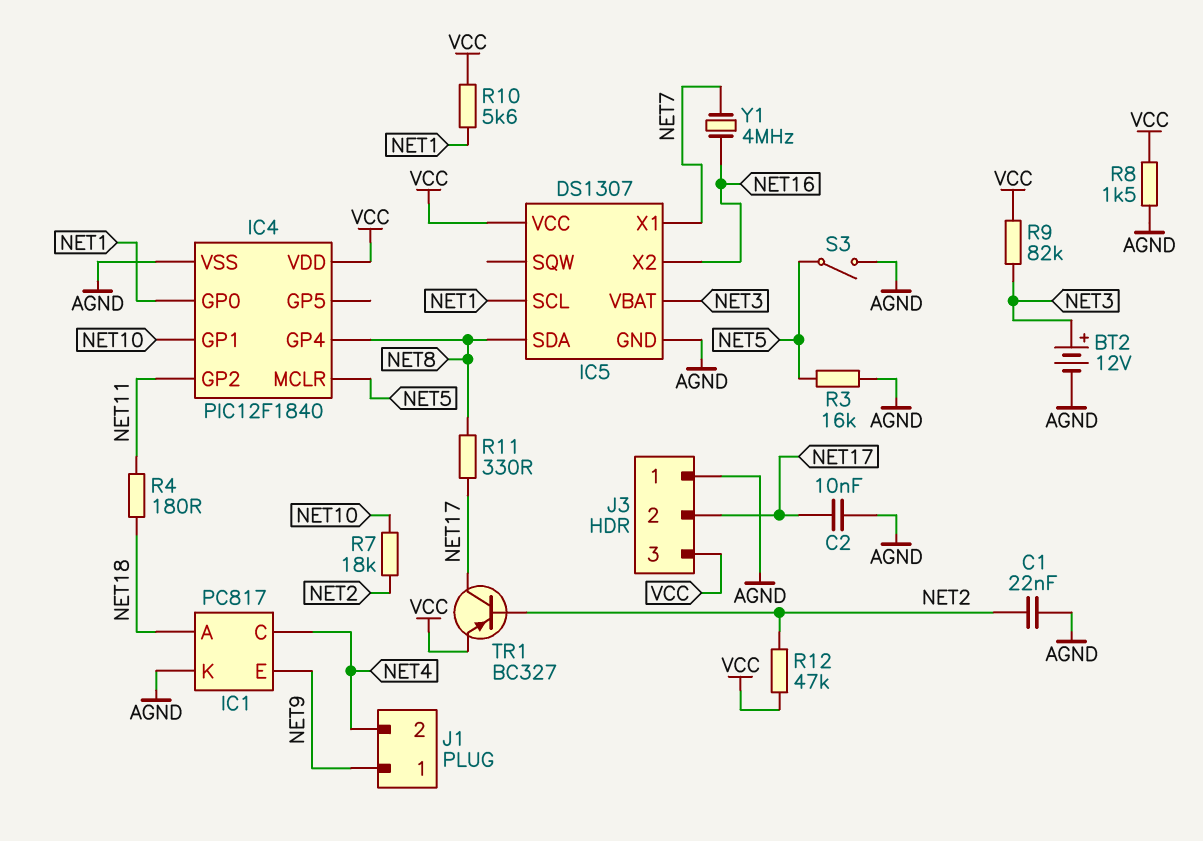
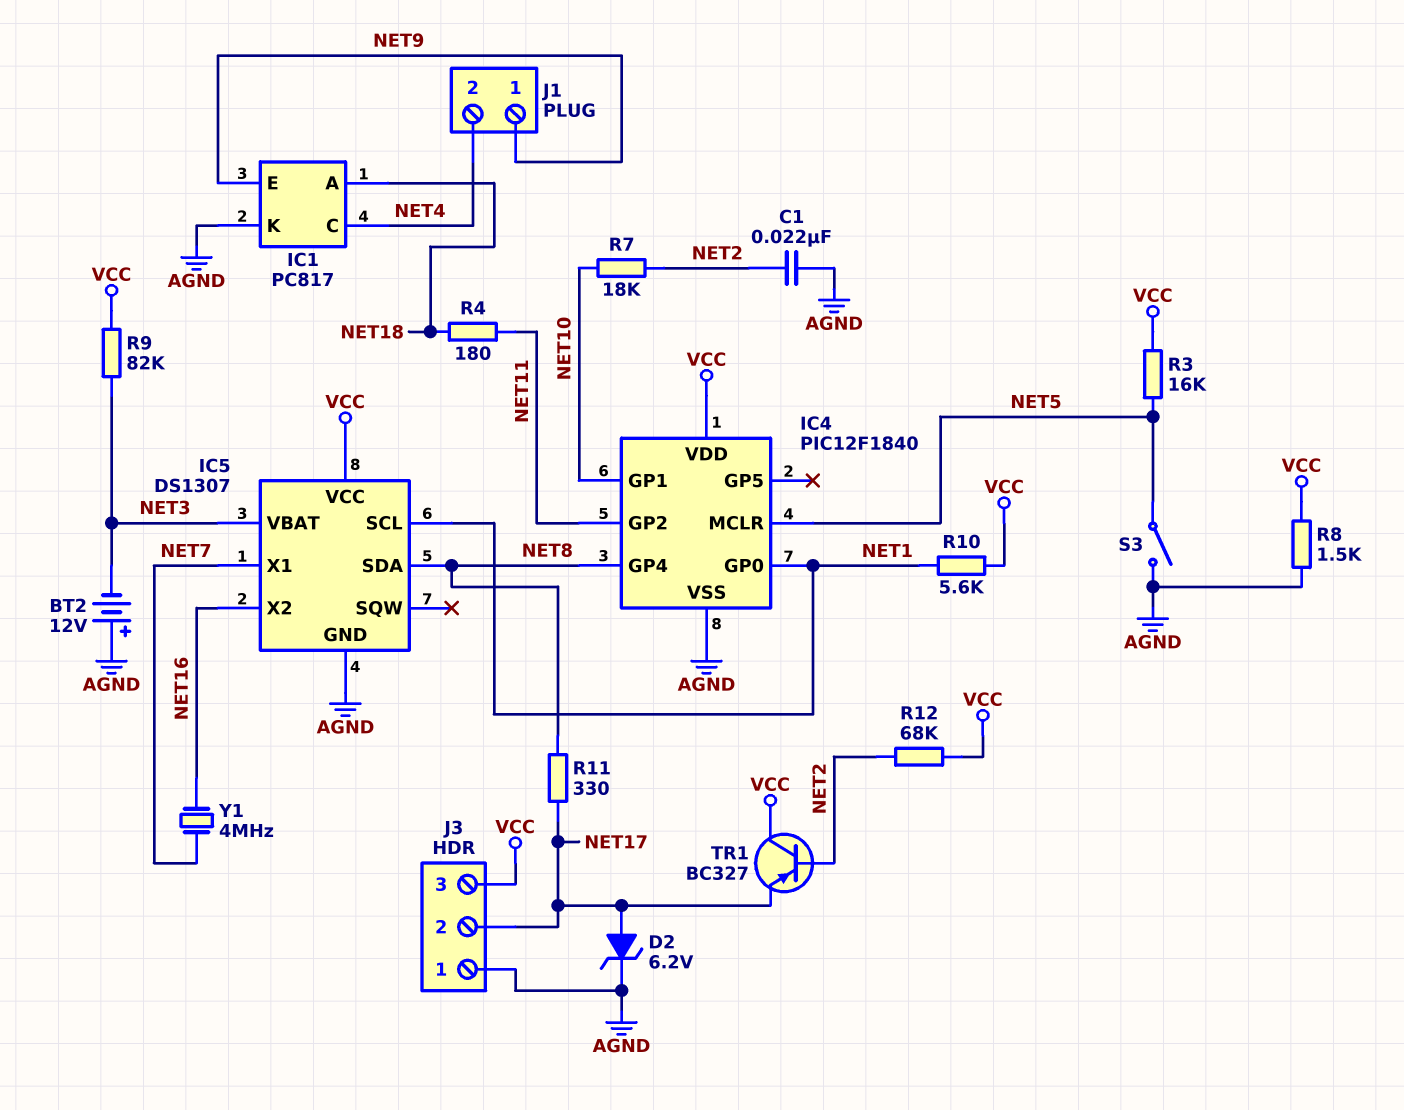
BT2: 12V (plus NET3, minus AGND) -> 12V (plus AGND, minus NET3)
C2: 10nF (AGND, NET17) -> none
D2: none -> zener 6.2V (A NET17, K AGND)
R3: 16k (AGND, NET5) -> 16k (NET5, VCC)
R12: 47k (NET2, VCC) -> 68k (NET2, VCC)
TR1: PNP BC327 (B NET2, C NET17, E VCC) -> PNP BC327 (B NET2, C VCC, E NET17)

